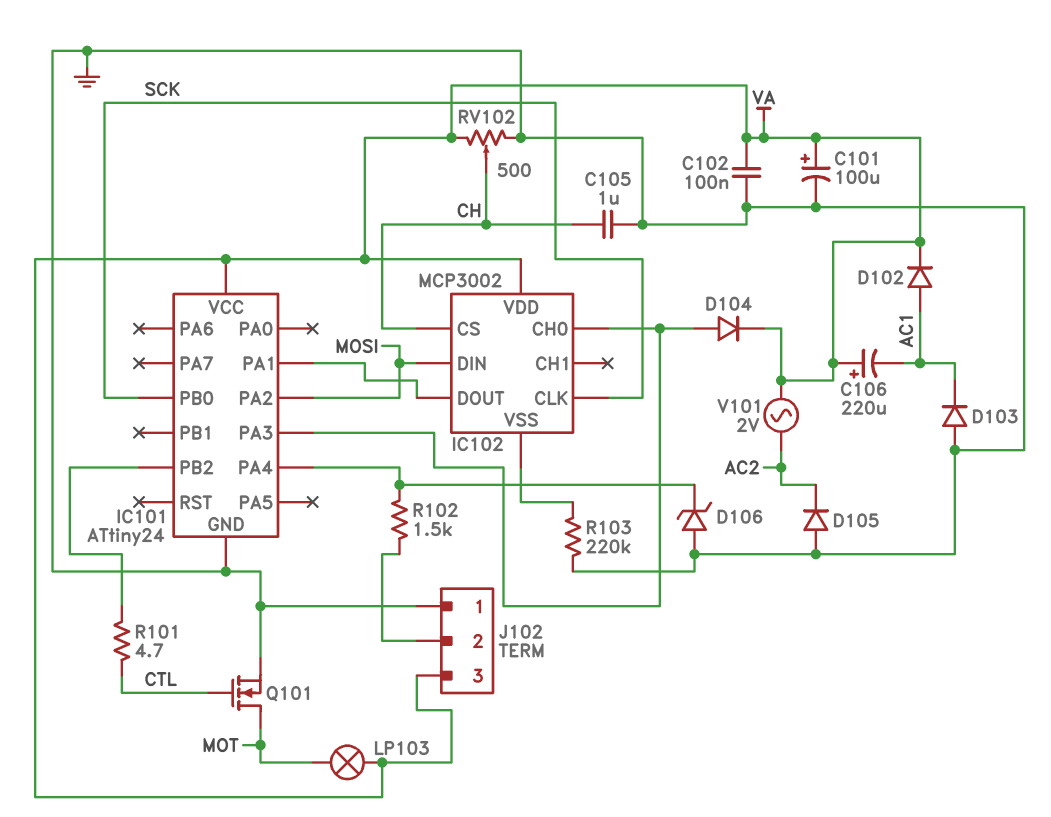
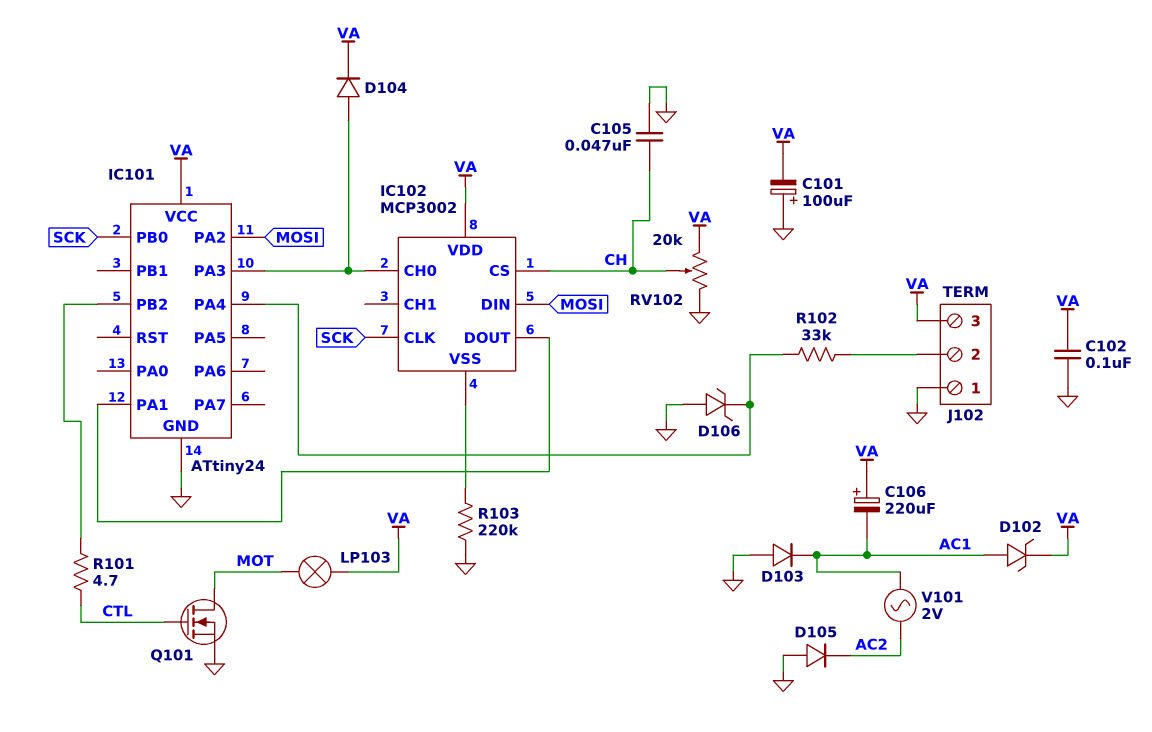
C101: 100uF (plus VA, minus GND) -> 100uF (plus GND, minus VA)
C105: 1uF (CH, GND) -> 47nF (CH, GND)
D102: diode (A AC1, K VA) -> zener (A AC1, K VA)
R102: 1.5k (IC101/PA4, J102/2) -> 33k (IC101/PA4, J102/2)
RV102: 500 (GND, VA, wiper CH) -> 20k (GND, VA, wiper CH)
V101: AC 2V (AC2, VA) -> AC 2V (AC1, AC2)

